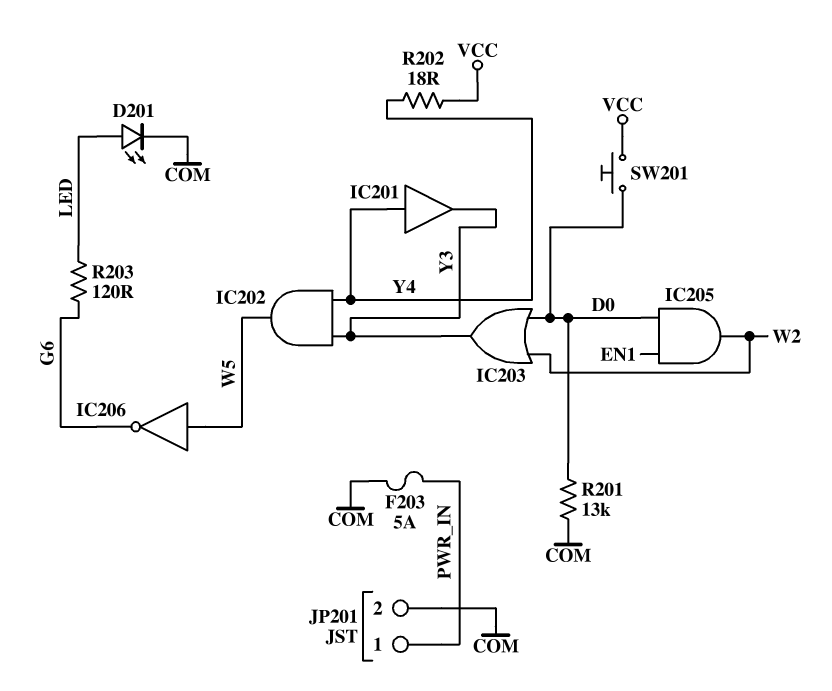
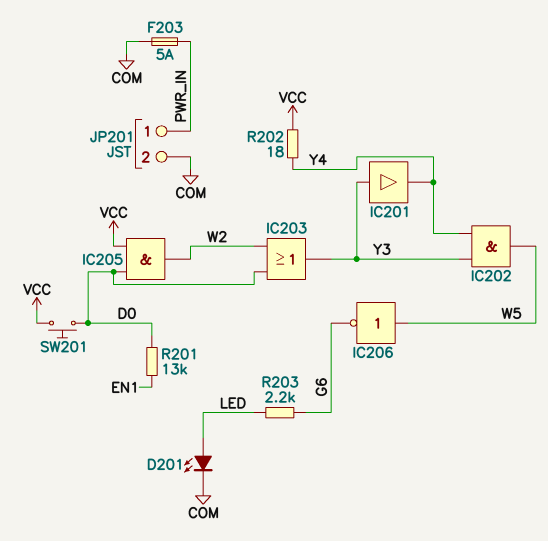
IC201: buffer (in Y4, out Y3) -> buffer (in Y3, out Y4)
IC205: AND (in D0, in EN1, out W2) -> AND (in D0, in VCC, out W2)
R201: 13k (COM, D0) -> 13k (D0, EN1)
R203: 120 (G6, LED) -> 2.2k (G6, LED)

